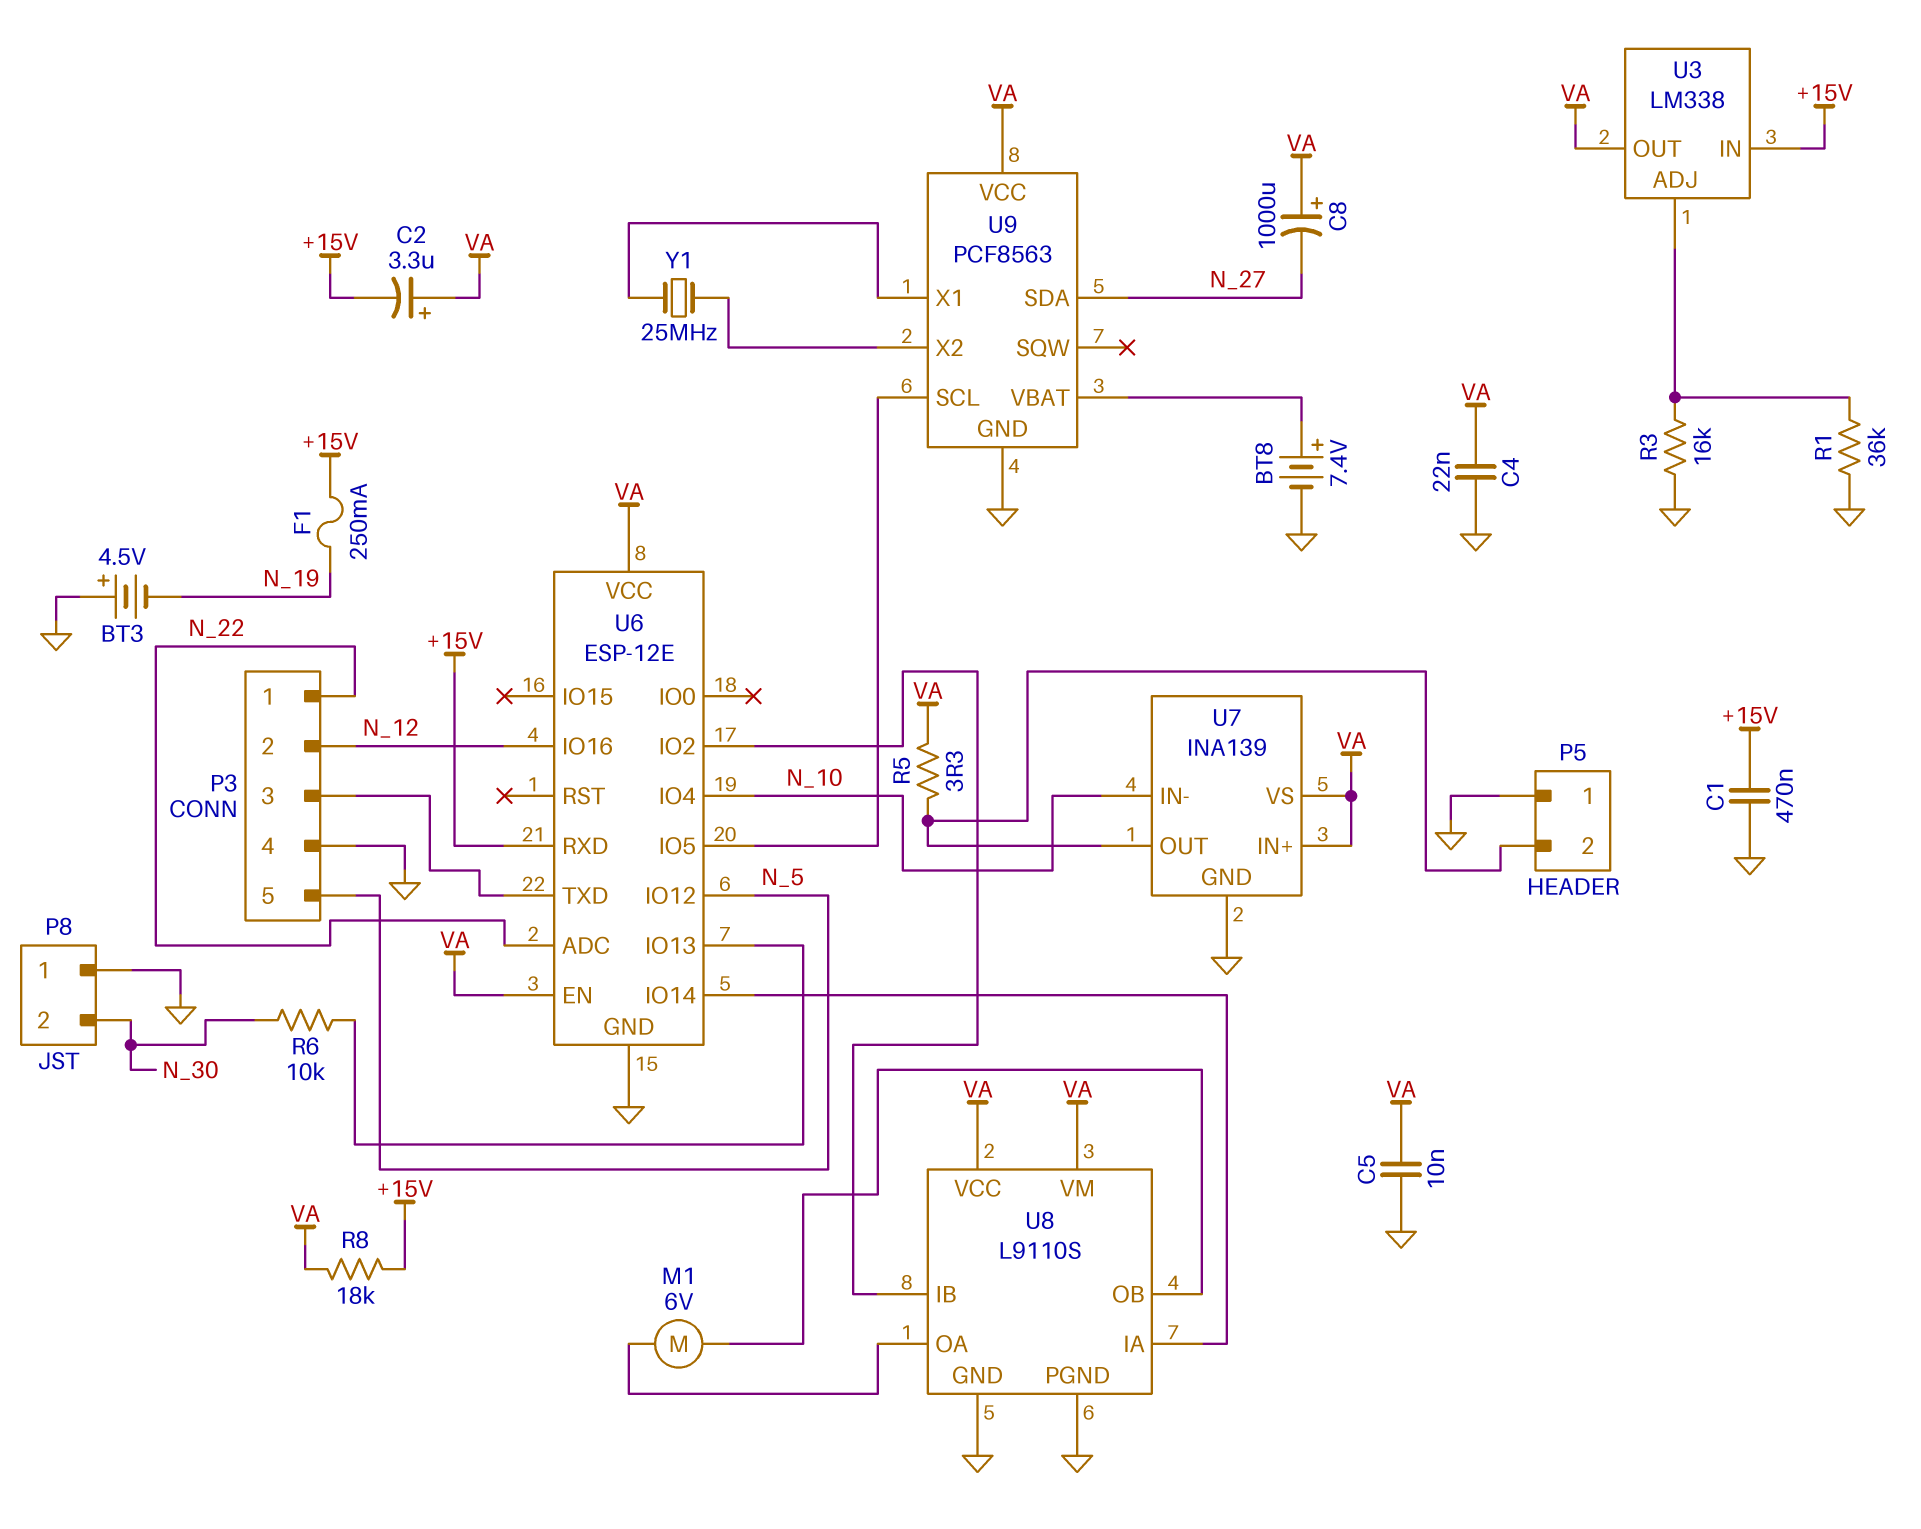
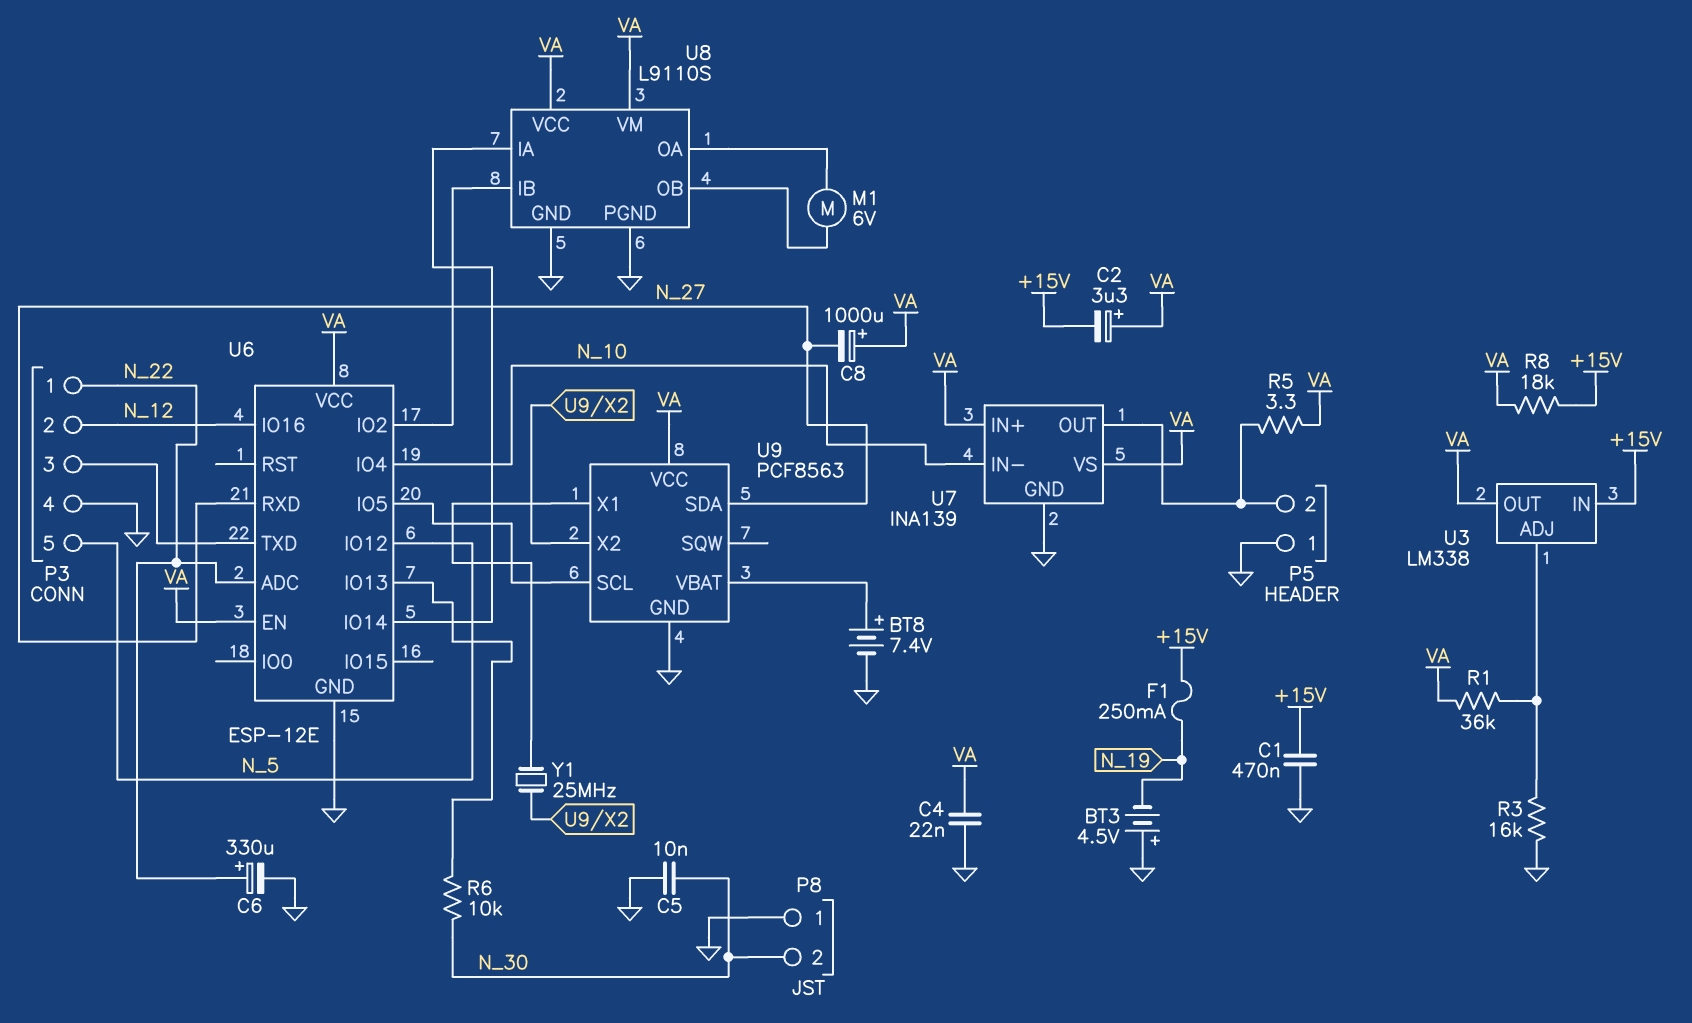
C5: 10nF (GND, VA) -> 10nF (GND, N_30)
C6: none -> 330uF (plus N_22, minus GND)
R1: 36k (GND, U3/ADJ) -> 36k (U3/ADJ, VA)
U6 pin RXD: +15V -> N_27

